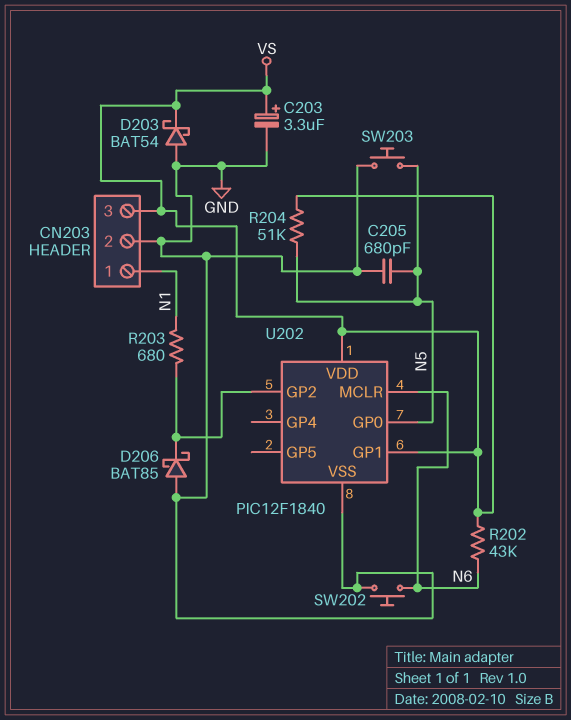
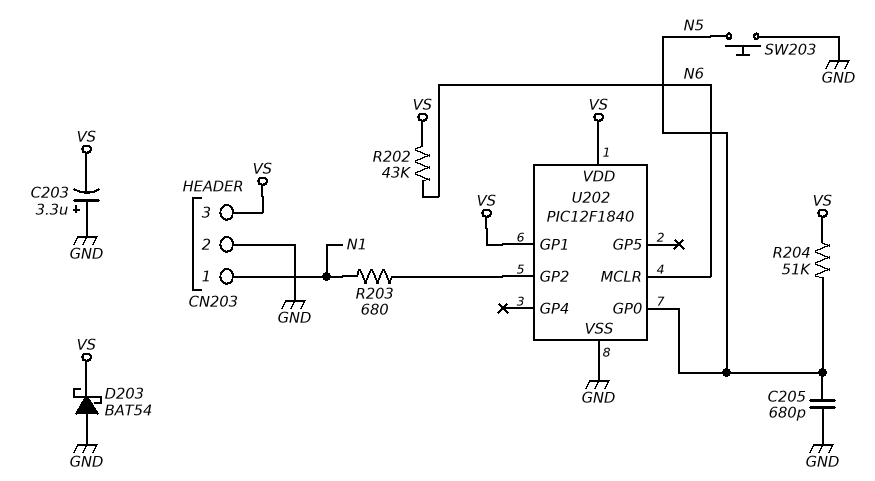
C203: 3.3uF (plus VS, minus GND) -> 3.3uF (plus GND, minus VS)
D206: schottky BAT85 (A GND, K U202/GP2) -> none
SW202: button (GND, N6) -> none

